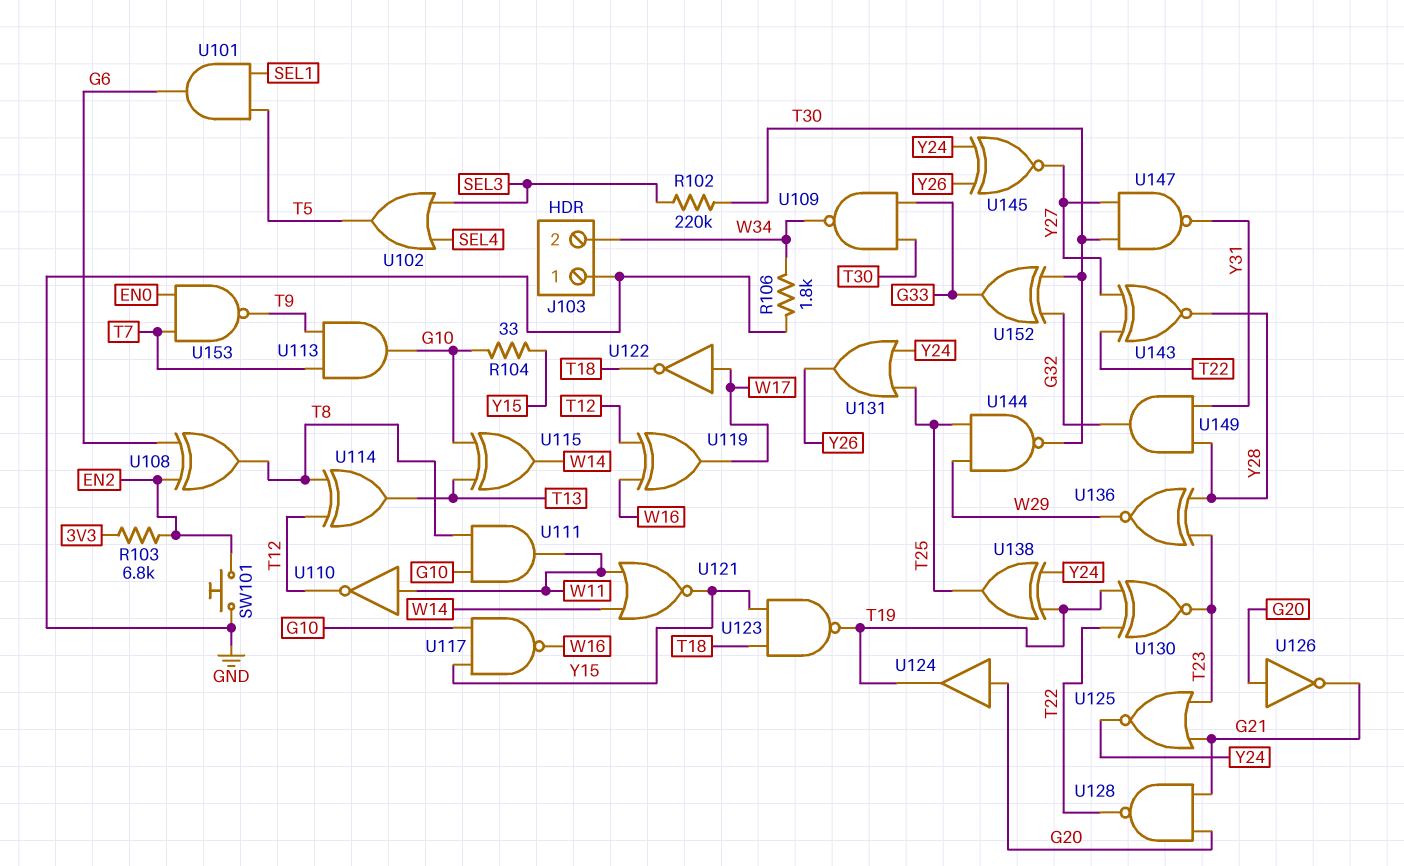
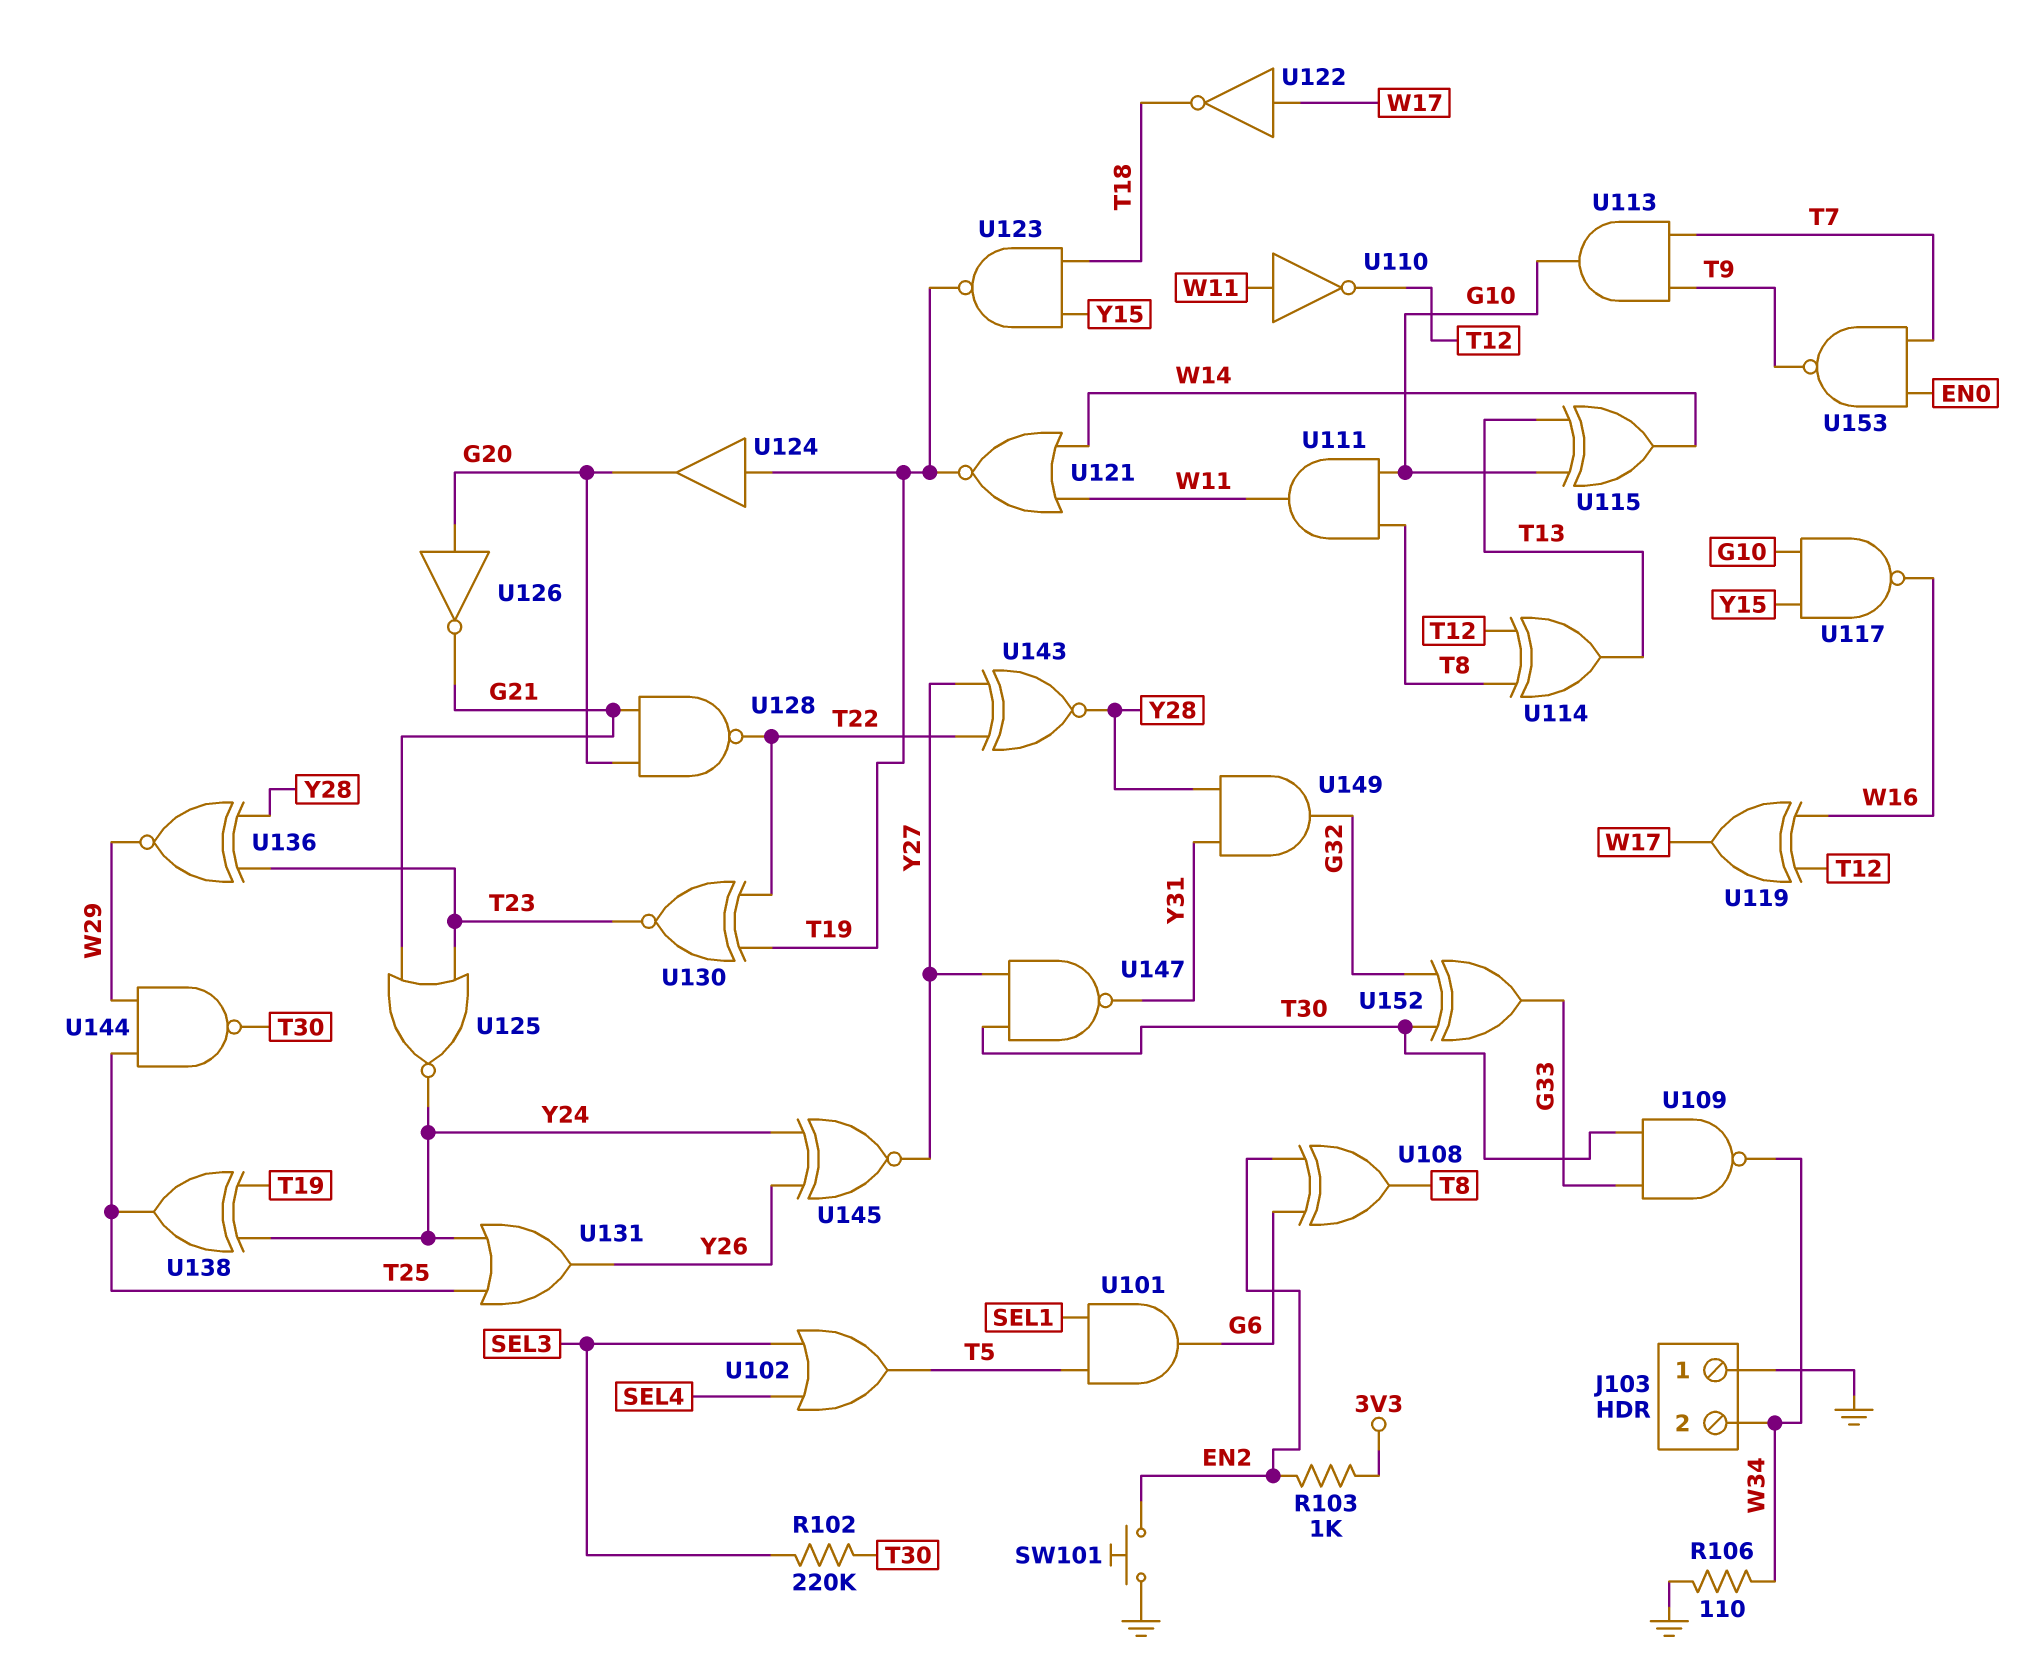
R103: 6.8k (3V3, EN2) -> 1k (3V3, EN2)
R104: 33 (G10, Y15) -> none
R106: 1.8k (GND, W34) -> 110 (GND, W34)
U121: NOR (in W11, in W14, out Y15) -> NOR (in W11, in W14, out T19)
U124: buffer (in G20, out T19) -> buffer (in T19, out G20)

